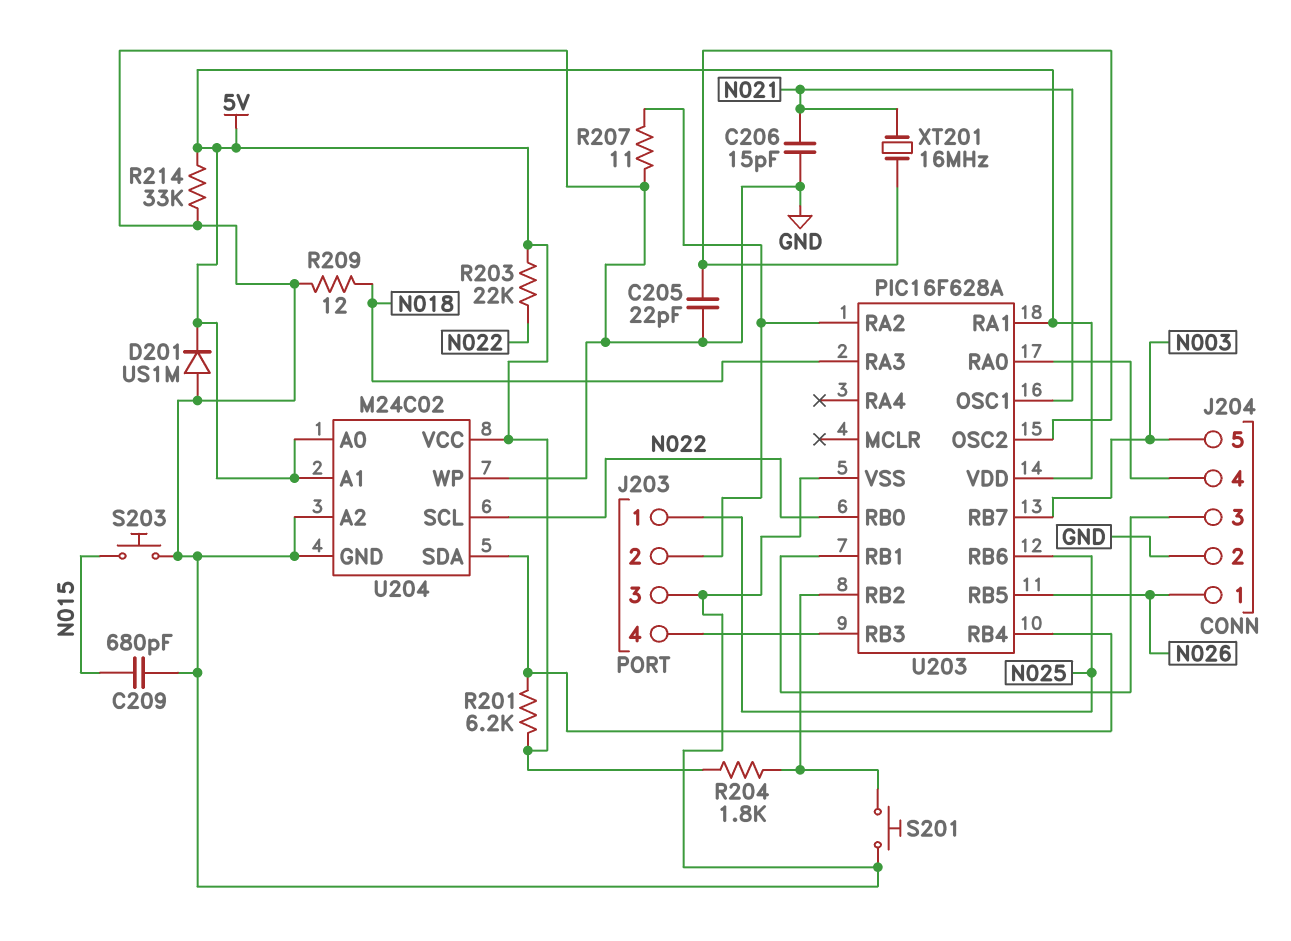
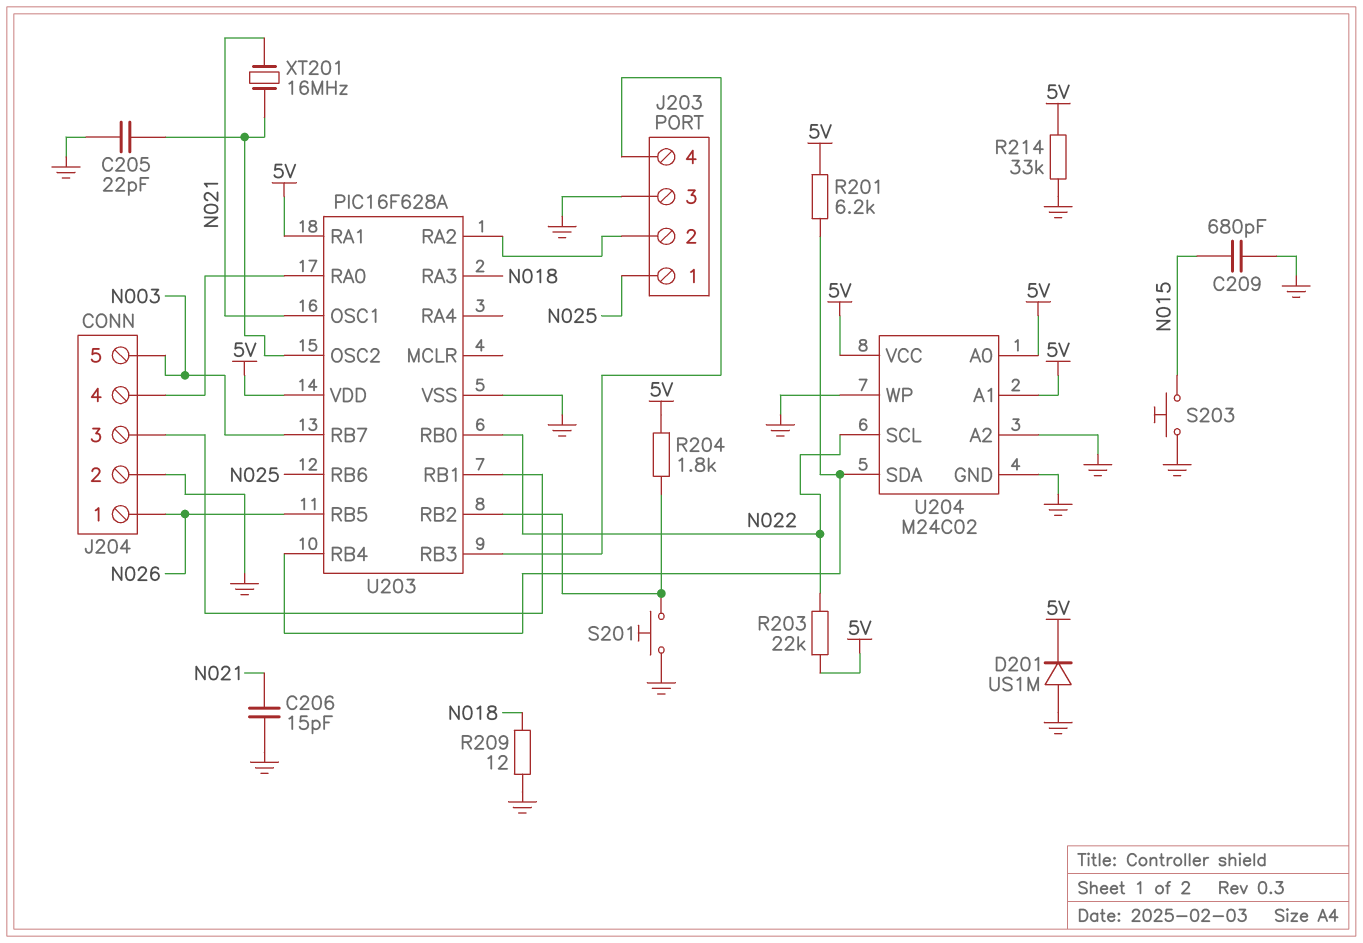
R207: 11 (GND, J203/2) -> none

